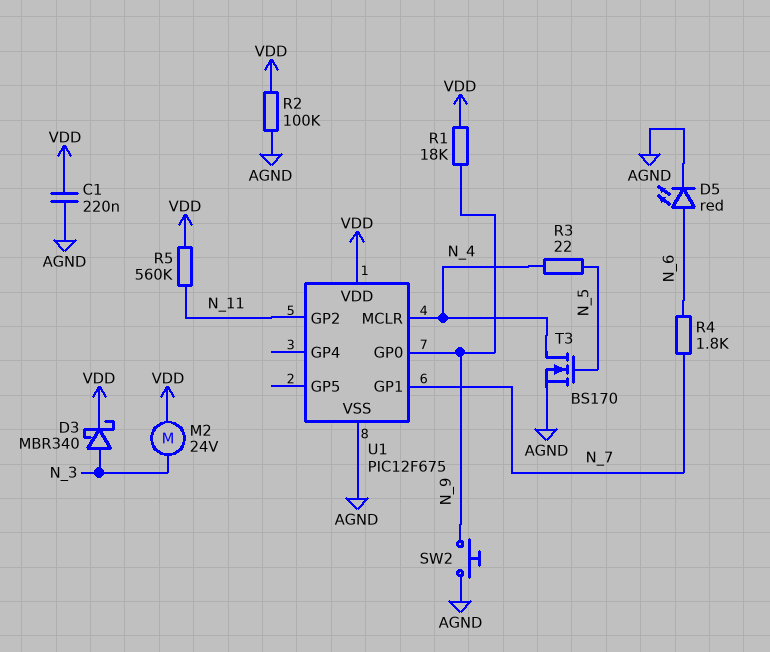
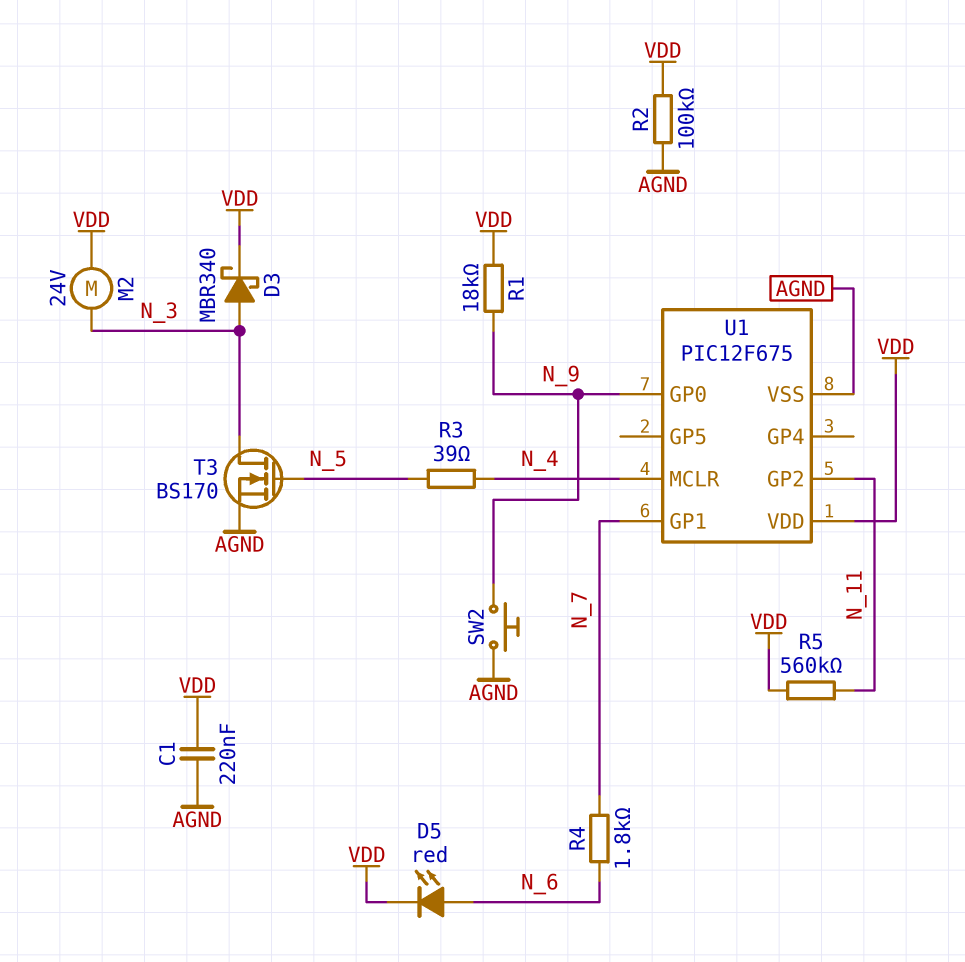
D5: LED red (A N_6, K AGND) -> LED red (A N_6, K VDD)
R3: 22 (N_4, N_5) -> 39 (N_4, N_5)
T3: NMOS BS170 (G N_5, D N_4, S AGND) -> NMOS BS170 (G N_5, D N_3, S AGND)

